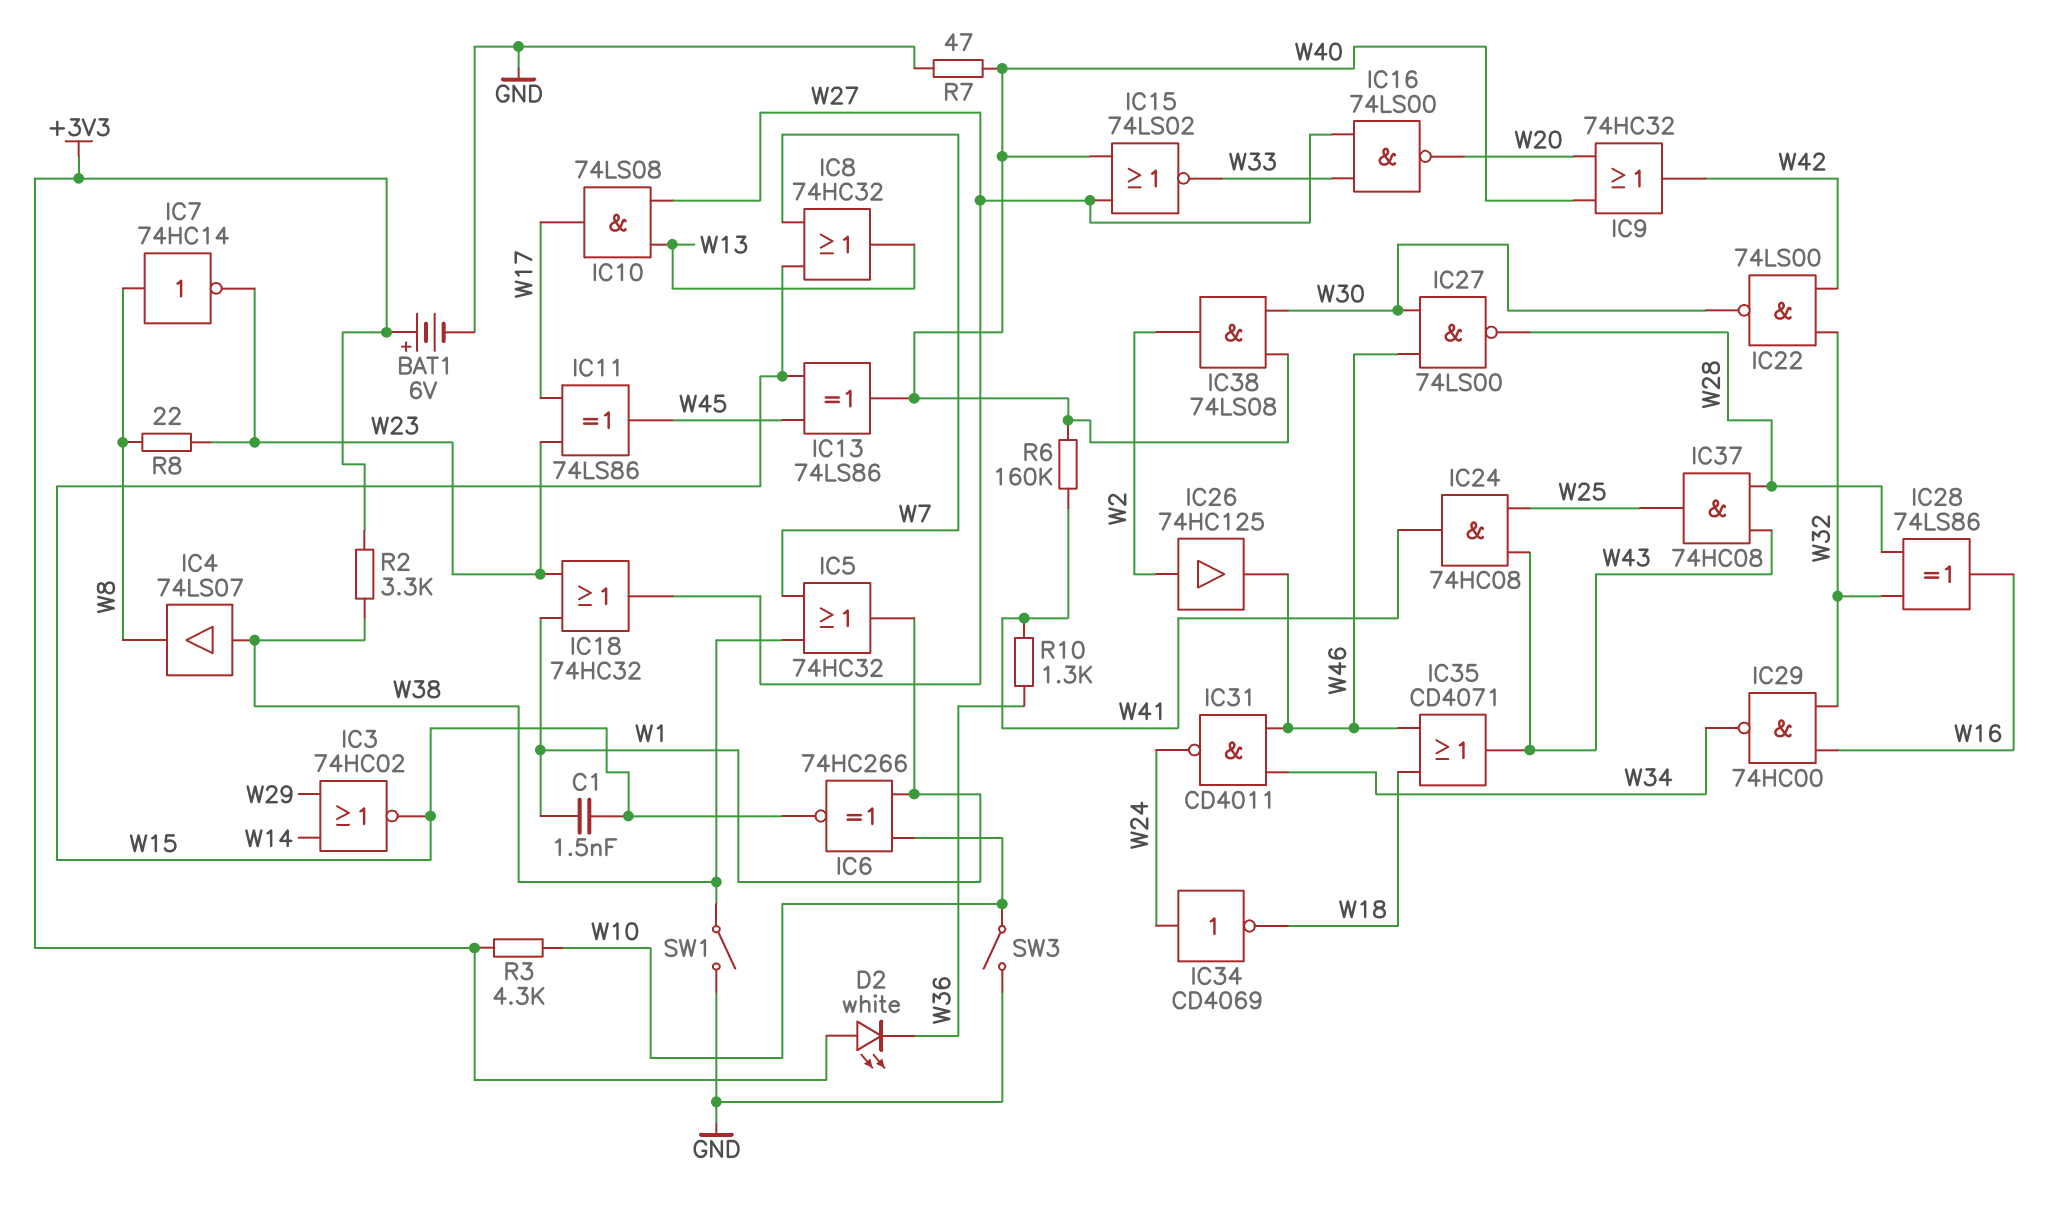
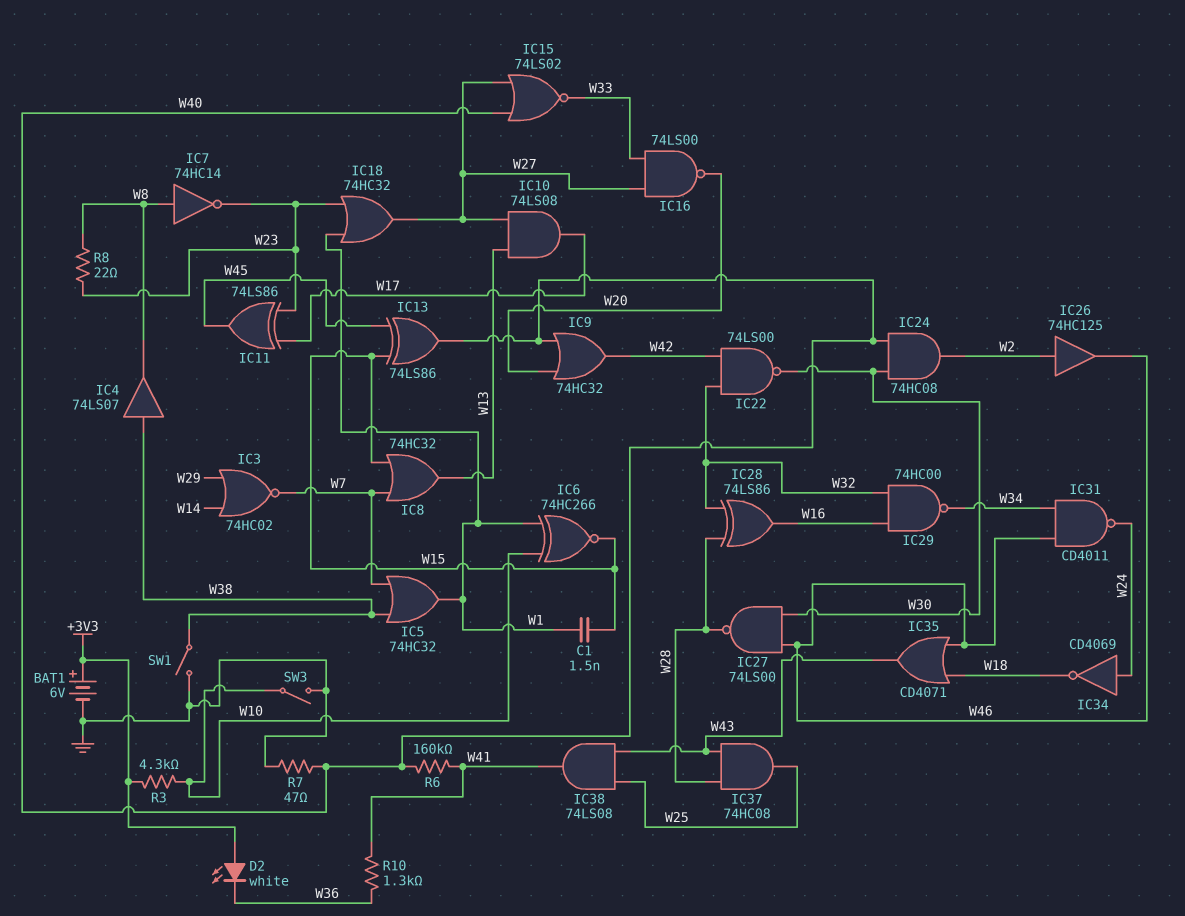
IC3: NOR 74HC02 (in W14, in W29, out W15) -> NOR 74HC02 (in W14, in W29, out W7)
IC24: AND 74HC08 (in W25, in W43, out W41) -> AND 74HC08 (in W30, in W40, out W2)
IC38: AND 74LS08 (in W30, in W40, out W2) -> AND 74LS08 (in W25, in W43, out W41)
R2: 3.3k (+3V3, W38) -> none

